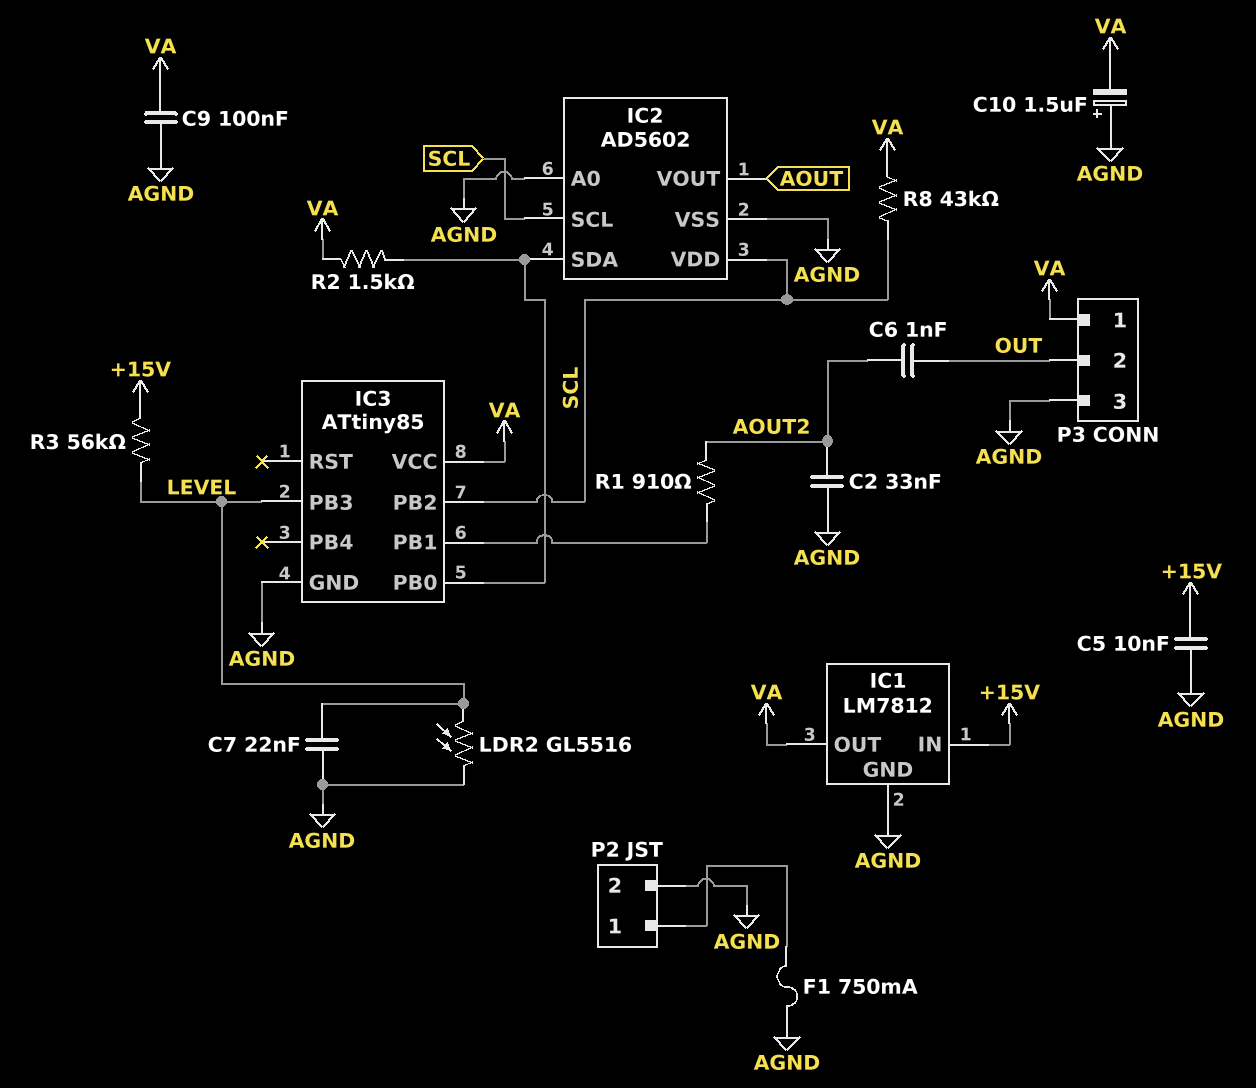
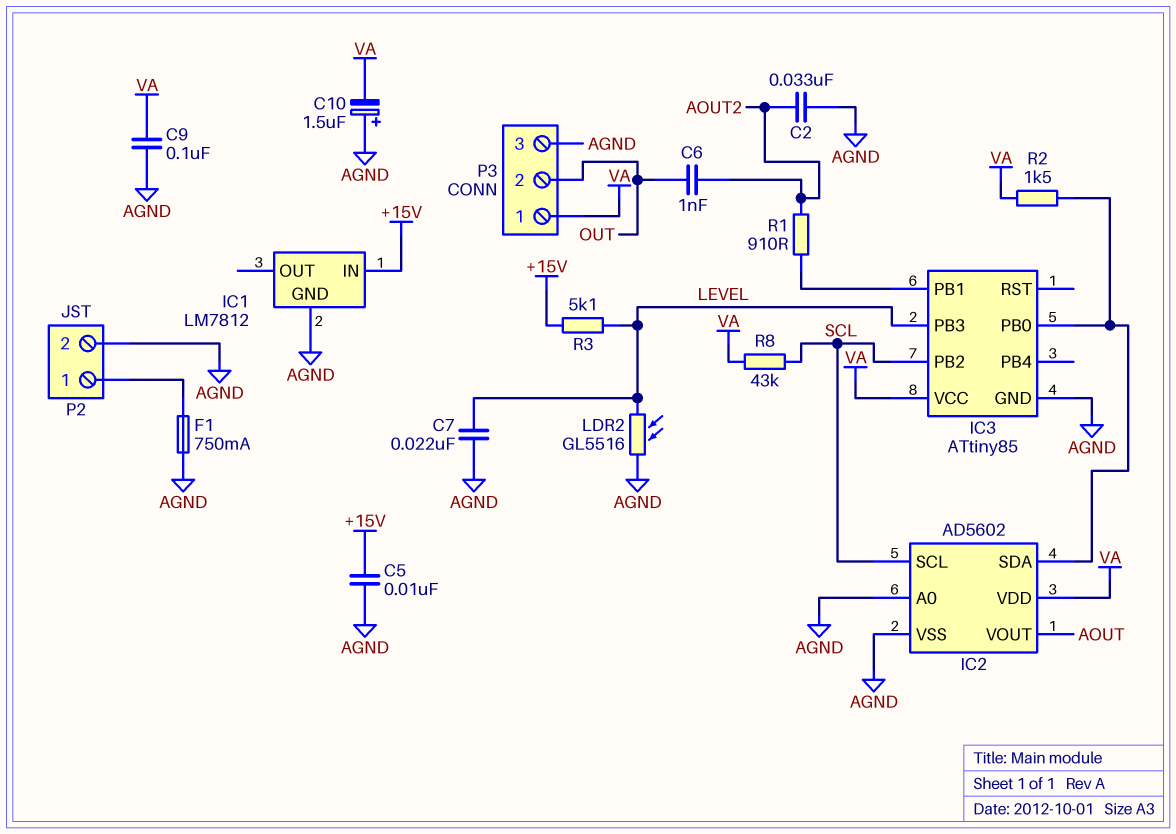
IC1 pin OUT: VA -> none
IC2 pin VDD: SCL -> VA
R3: 56k (+15V, LEVEL) -> 5.1k (+15V, LEVEL)

